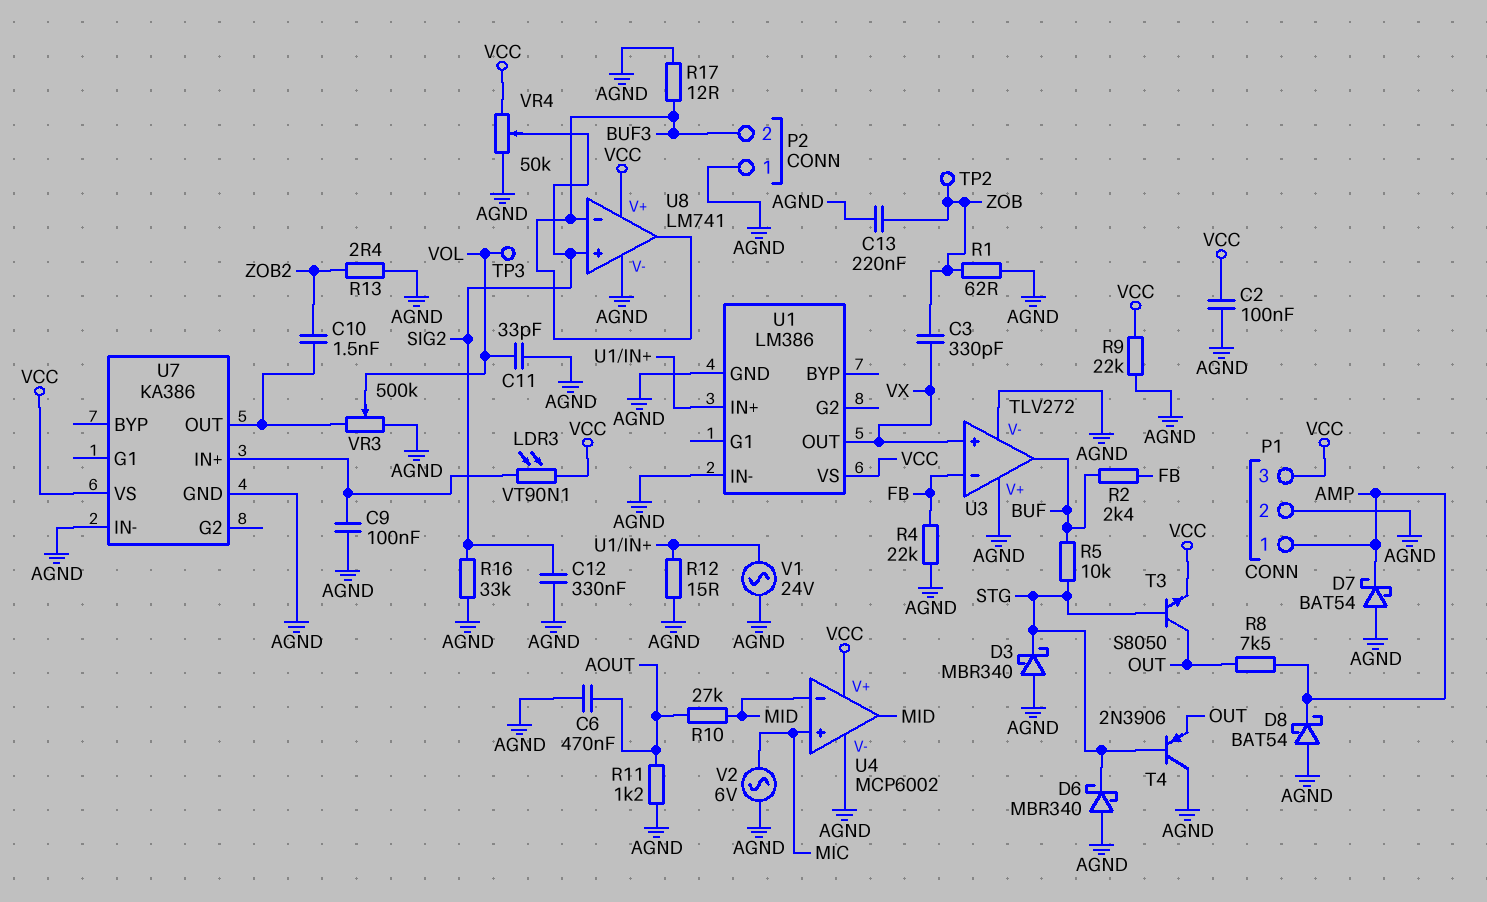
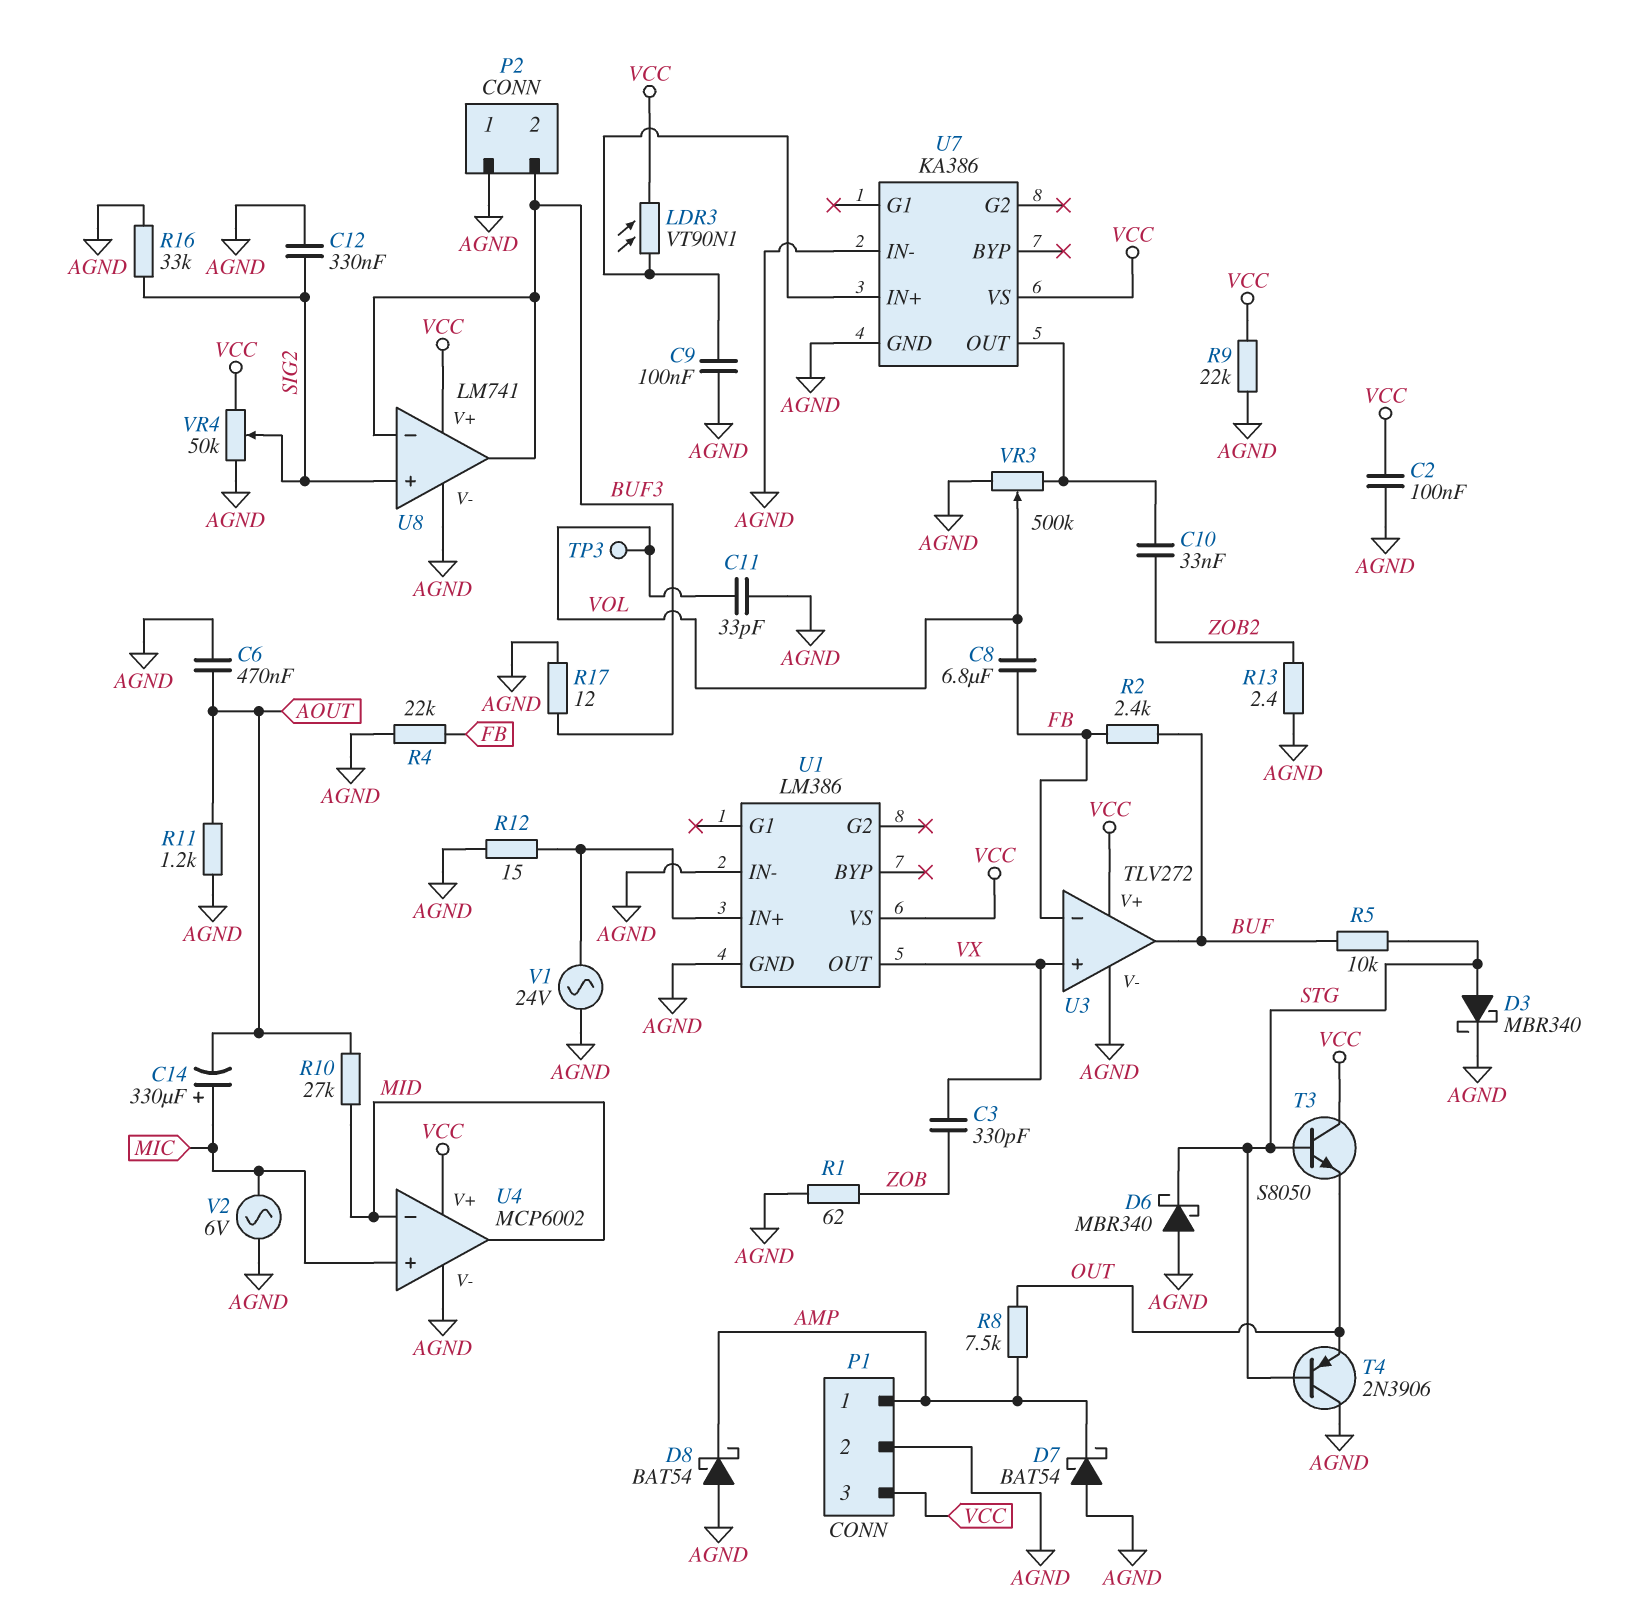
C8: none -> 6.8uF (FB, VOL)
C10: 1.5nF (U7/OUT, ZOB2) -> 33nF (U7/OUT, ZOB2)
C13: 220nF (AGND, ZOB) -> none
C14: none -> 330uF (plus MIC, minus AOUT)
D3: schottky MBR340 (A AGND, K STG) -> schottky MBR340 (A STG, K AGND)
T3: NPN S8050 (B STG, C OUT, E VCC) -> NPN S8050 (B STG, C VCC, E OUT)
TP2: test point (ZOB) -> none
U3 pin V+: AGND -> VCC

